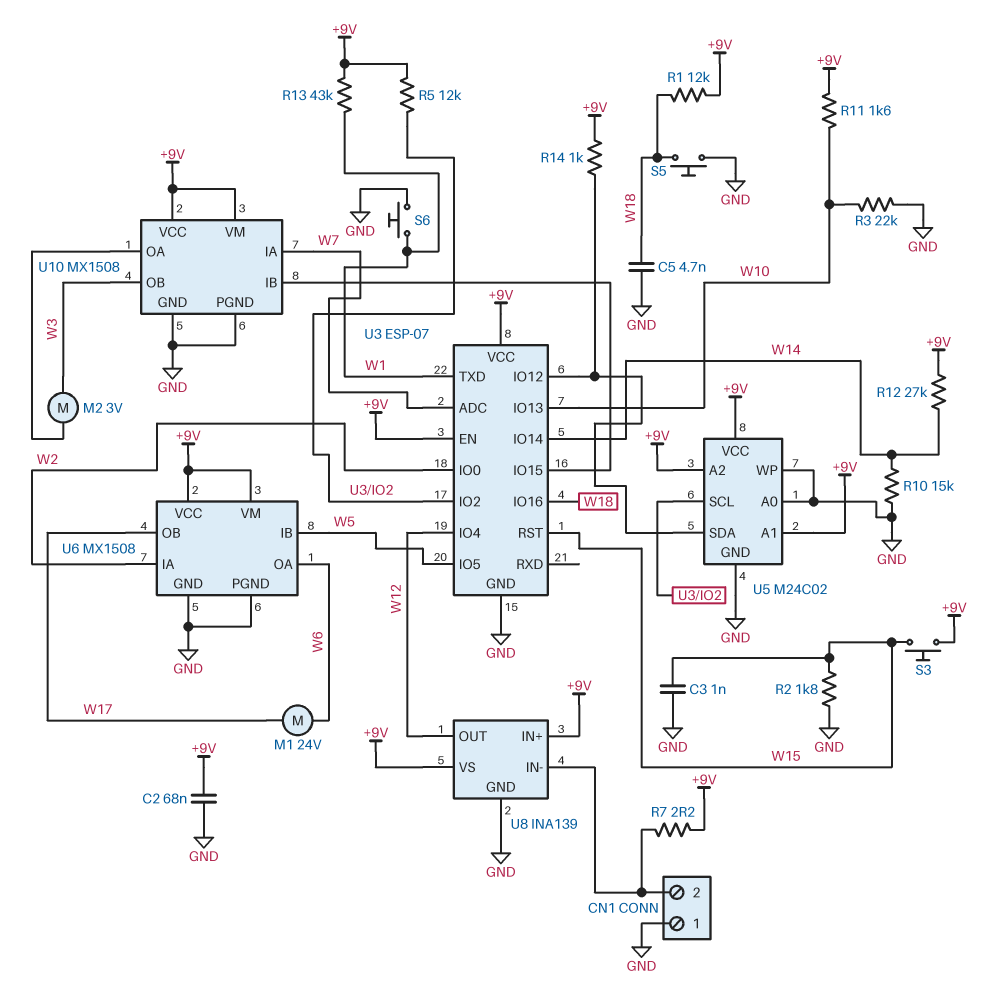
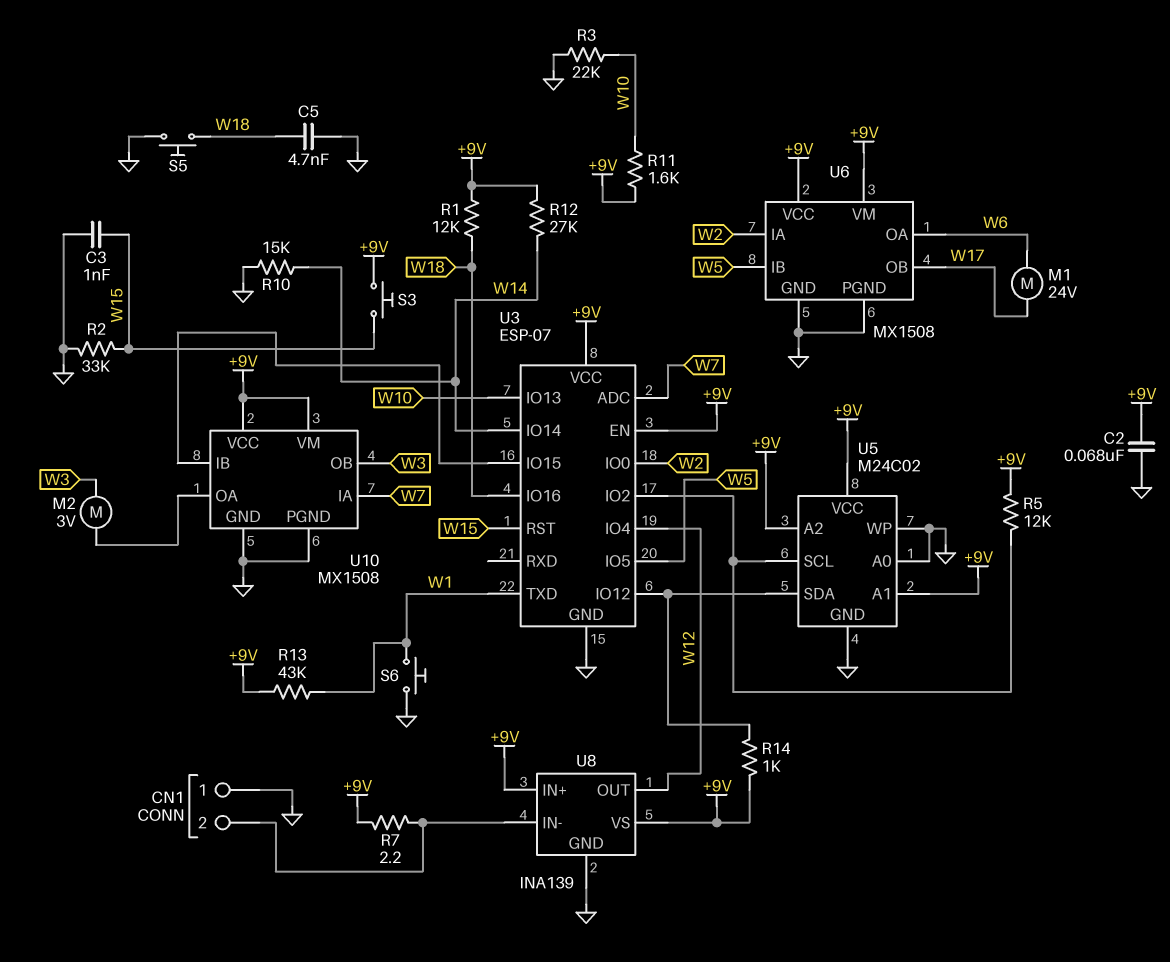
R2: 1.8k (GND, W15) -> 33k (GND, W15)

